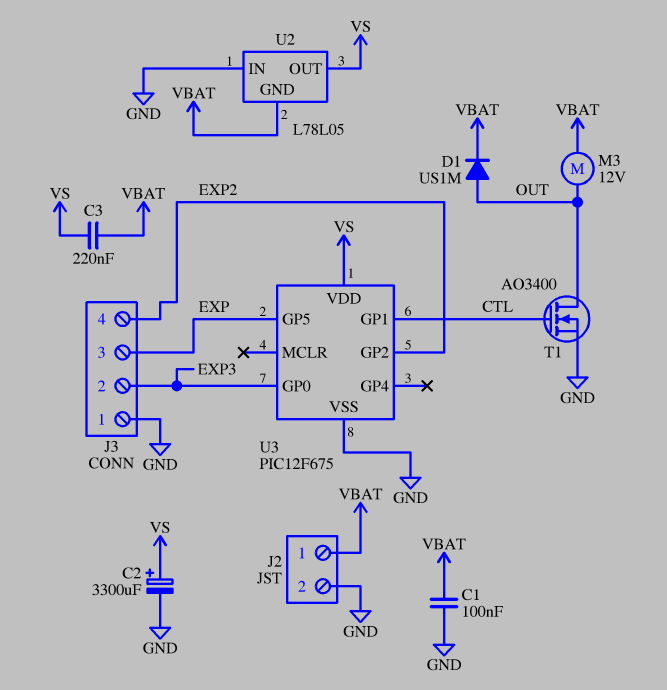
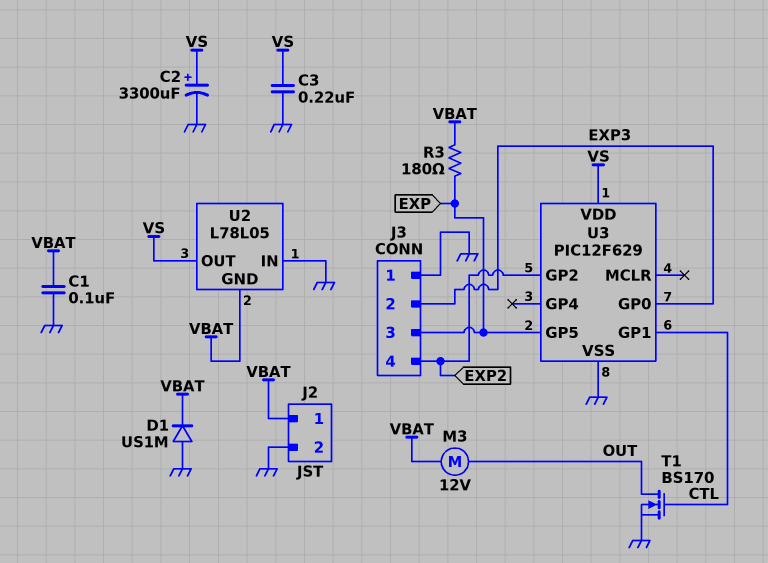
C3: 220nF (VBAT, VS) -> 220nF (GND, VS)
D1: diode US1M (A OUT, K VBAT) -> diode US1M (A GND, K VBAT)
R3: none -> 180 (EXP, VBAT)
T1: NMOS AO3400 (G CTL, D OUT, S GND) -> NMOS BS170 (G CTL, D OUT, S GND)
U3: PIC12F675 -> PIC12F629

